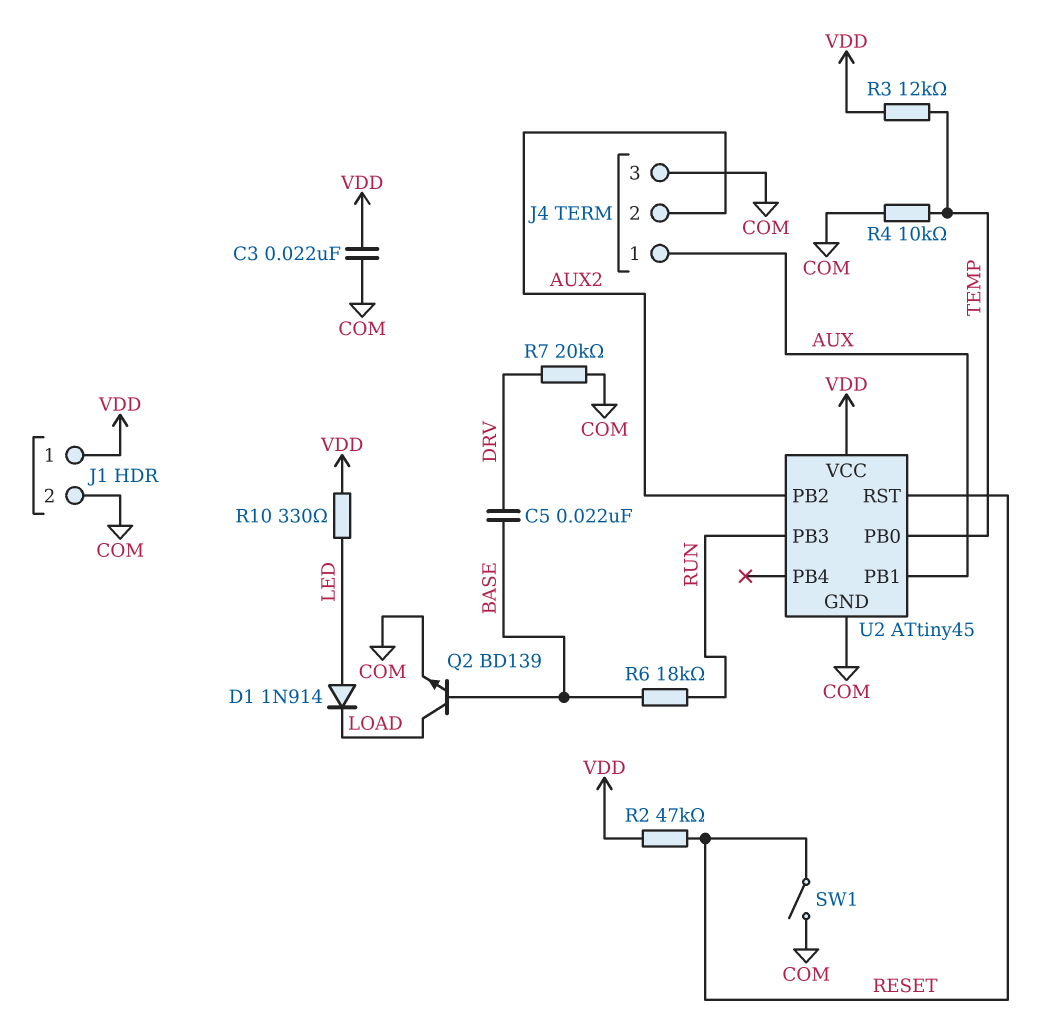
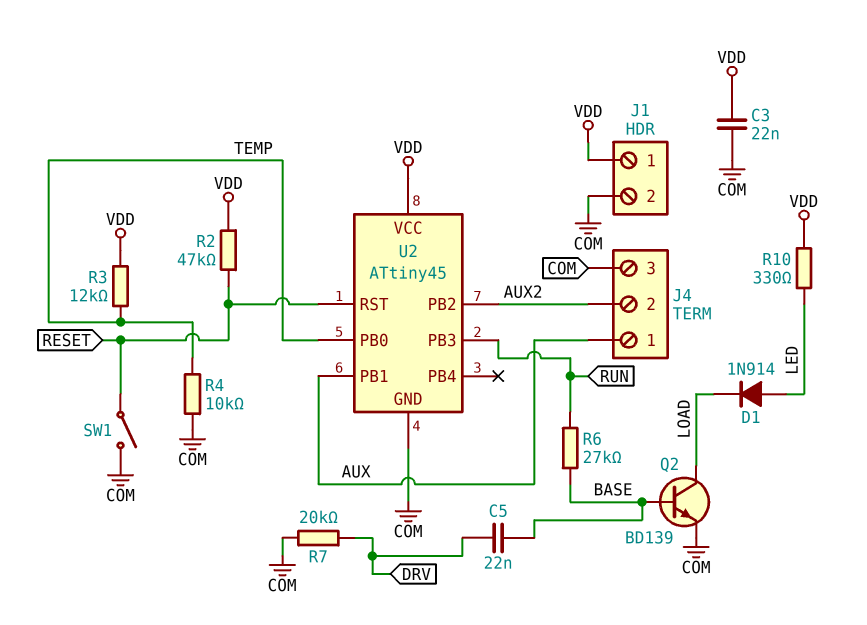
R6: 18k (BASE, RUN) -> 27k (BASE, RUN)

